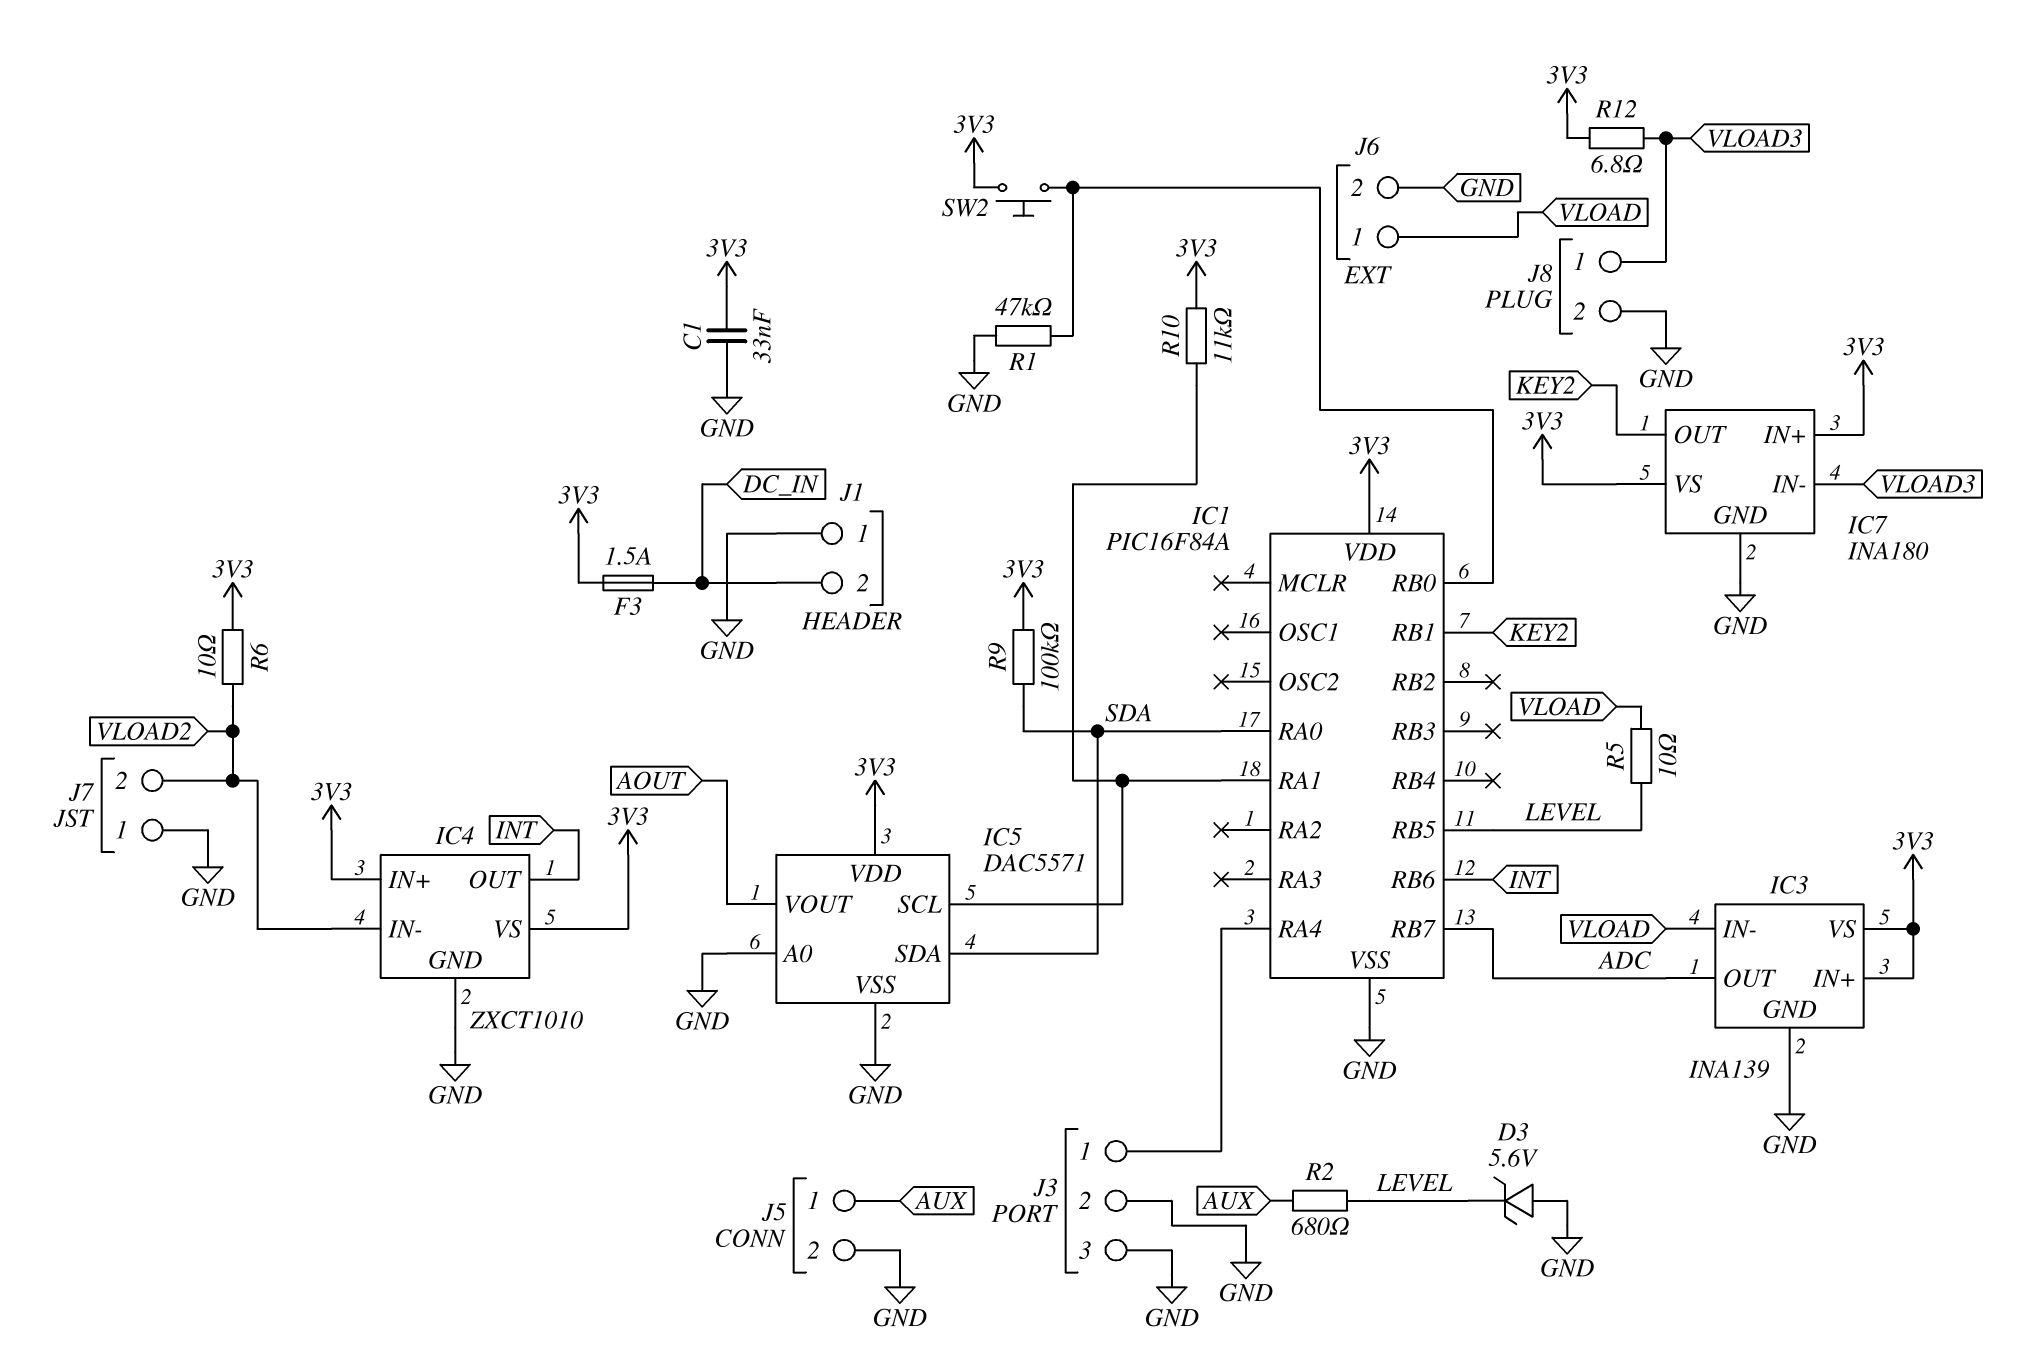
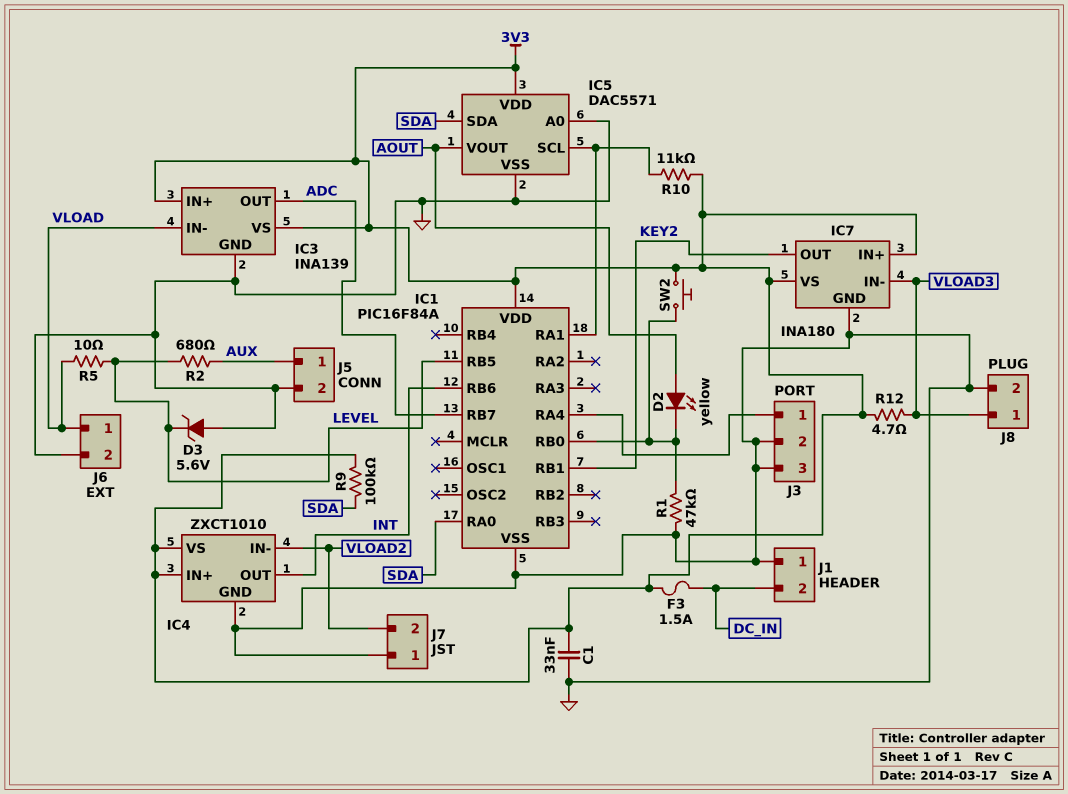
D2: none -> LED yellow (A AOUT, K IC1/RB0)
R6: 10 (3V3, VLOAD2) -> none
R12: 6.8 (3V3, VLOAD3) -> 4.7 (3V3, VLOAD3)

